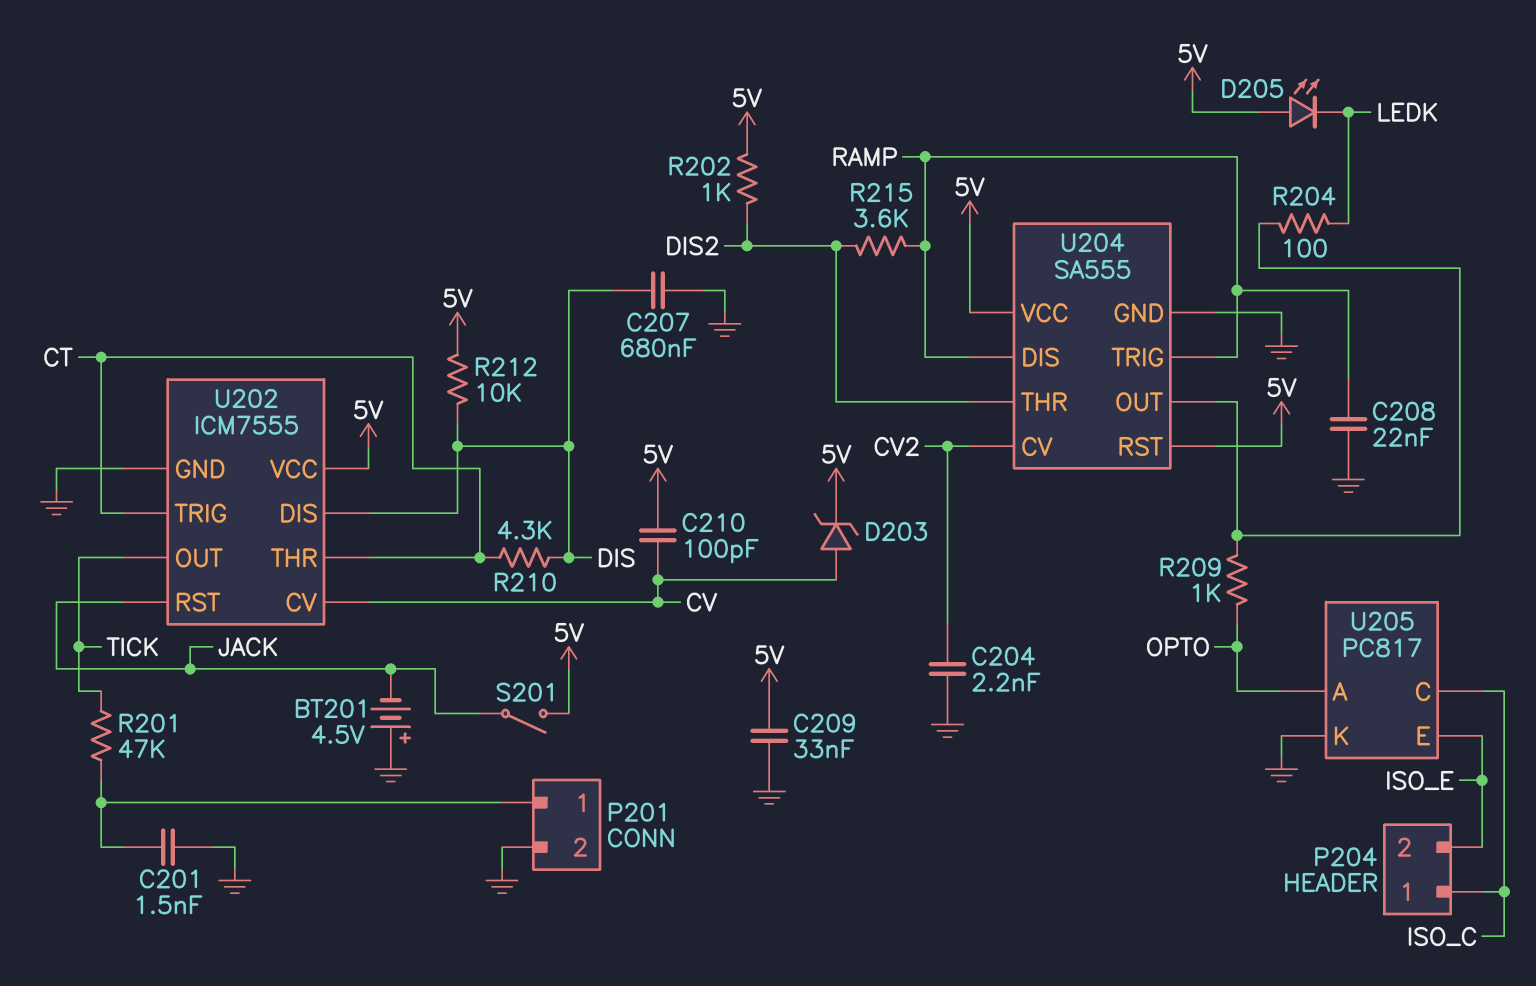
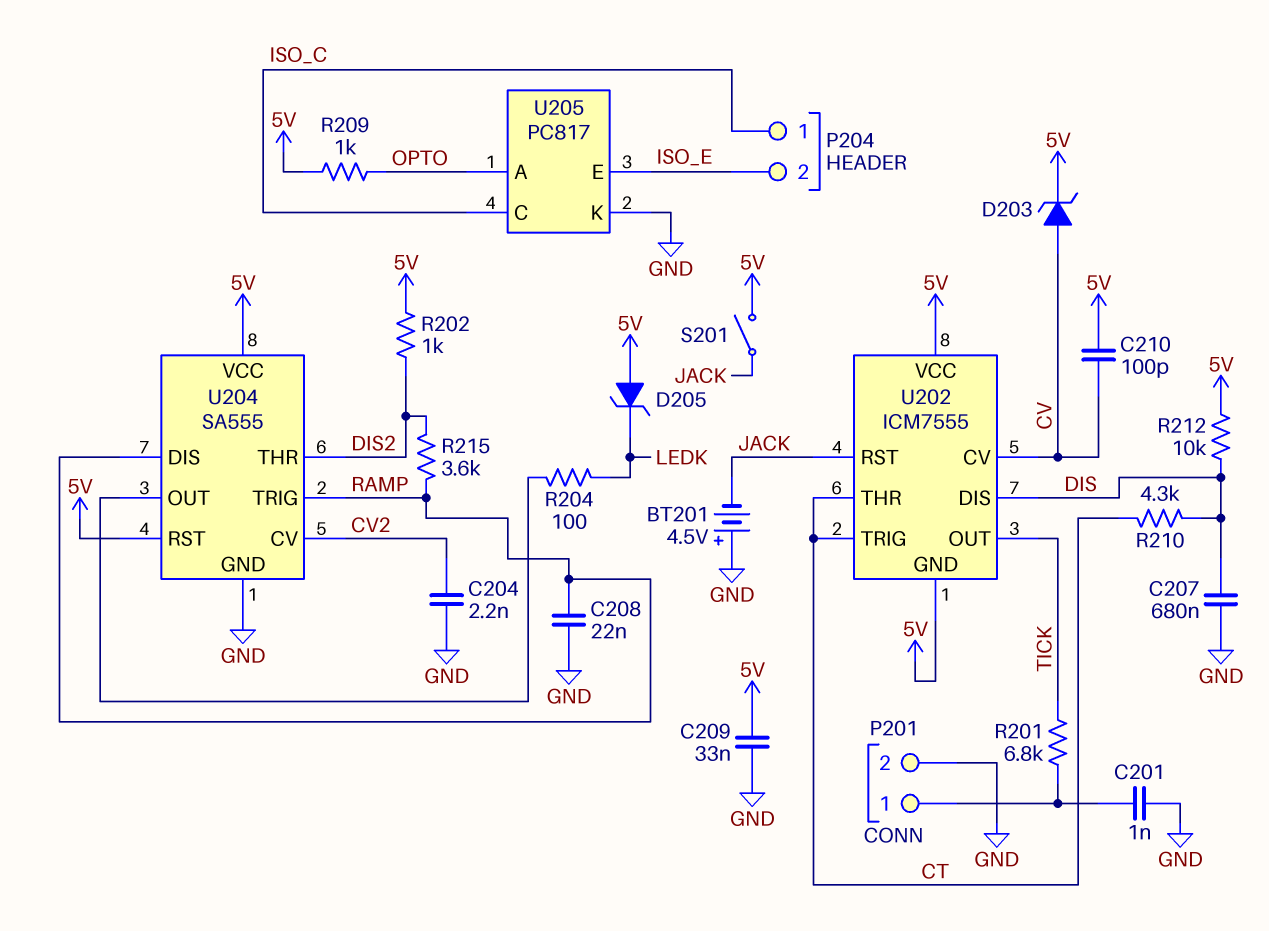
C201: 1.5nF (GND, P201/1) -> 1nF (GND, P201/1)
D205: LED (A 5V, K LEDK) -> zener (A 5V, K LEDK)
R201: 47k (P201/1, TICK) -> 6.8k (P201/1, TICK)
R209: 1k (OPTO, U204/OUT) -> 1k (5V, OPTO)
U202 pin GND: GND -> 5V

